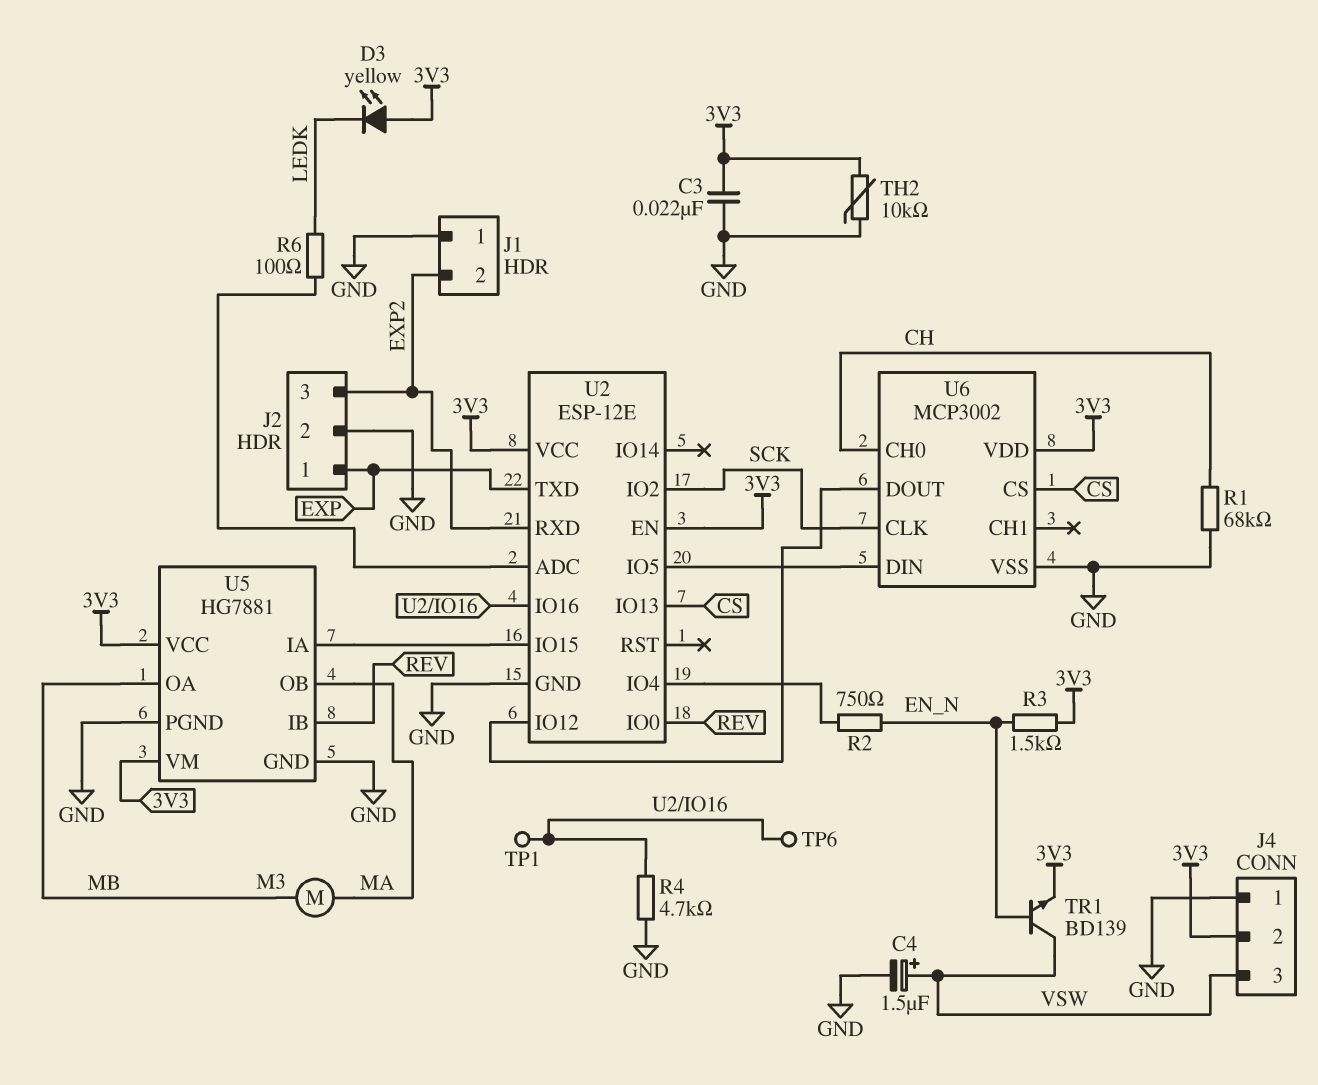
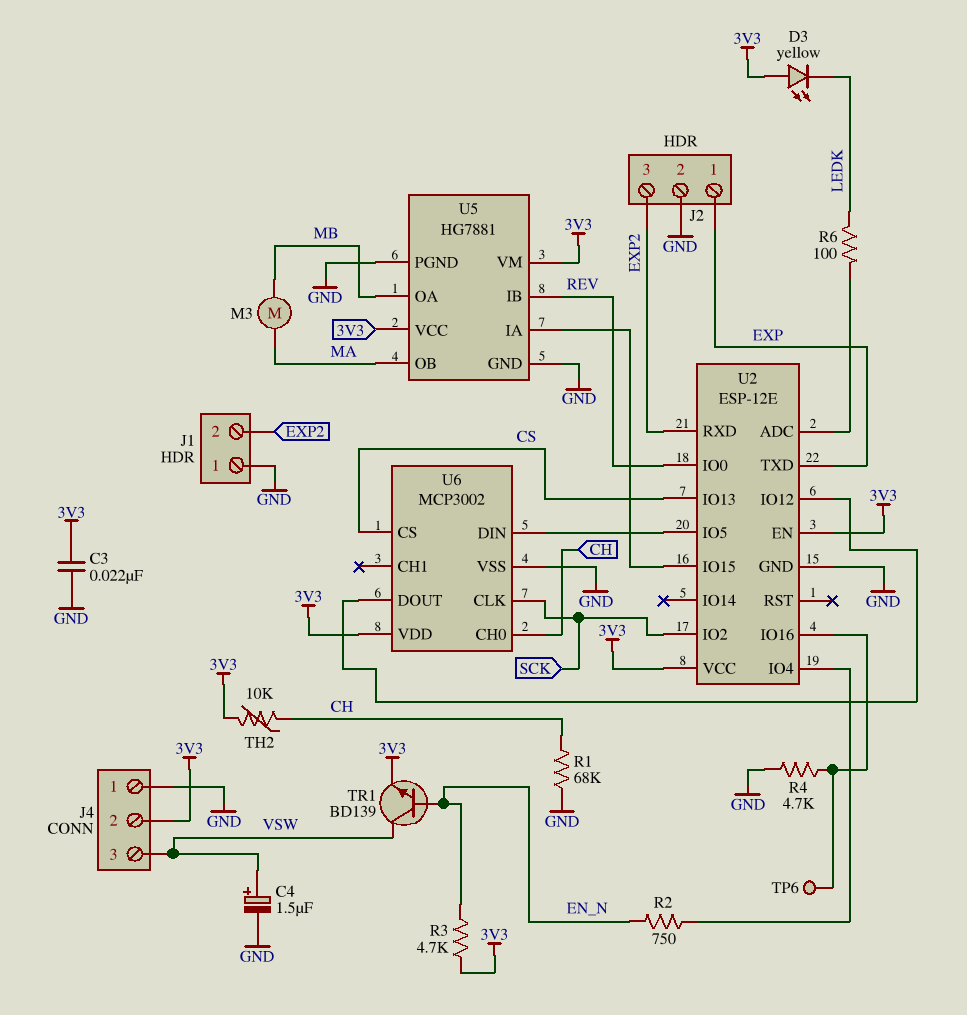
R3: 1.5k (3V3, EN_N) -> 4.7k (3V3, EN_N)
TH2: 10k (3V3, GND) -> 10k (3V3, CH)
TP1: test point (U2/IO16) -> none

